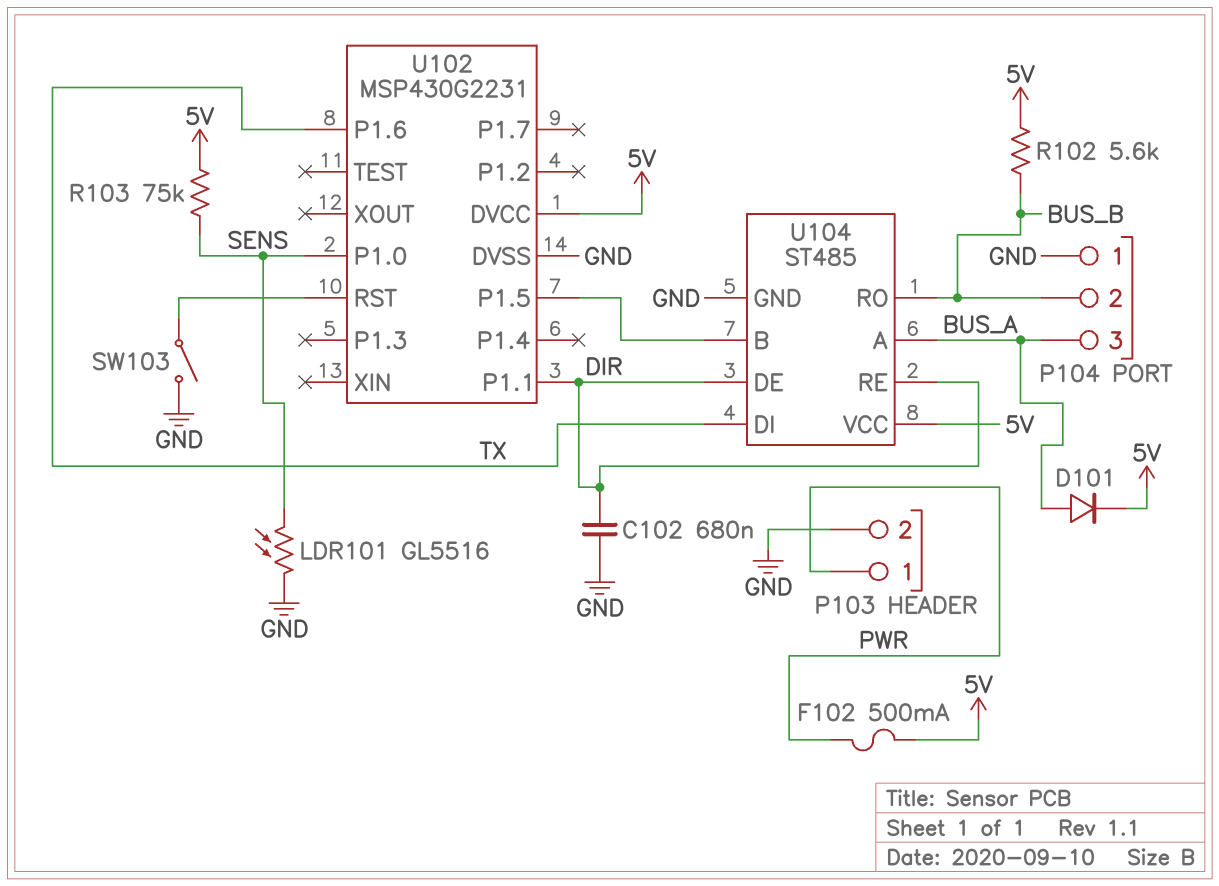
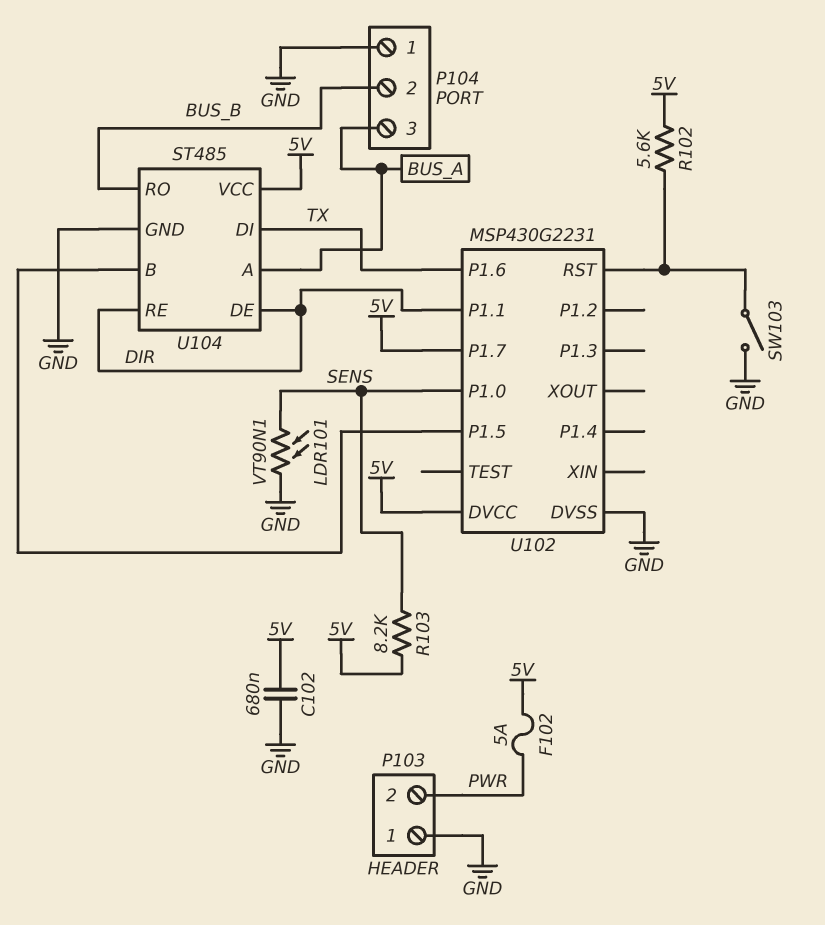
C102: 680nF (DIR, GND) -> 680nF (5V, GND)
D101: diode (A BUS_A, K 5V) -> none
F102: 500mA (5V, PWR) -> 5A (5V, PWR)
LDR101: GL5516 (GND, SENS) -> VT90N1 (GND, SENS)
P103 pin 1: PWR -> GND
P103 pin 2: GND -> PWR
R102: 5.6k (5V, BUS_B) -> 5.6k (5V, U102/RST)
R103: 75k (5V, SENS) -> 8.2k (5V, SENS)
U102 pin P1.7: none -> 5V

